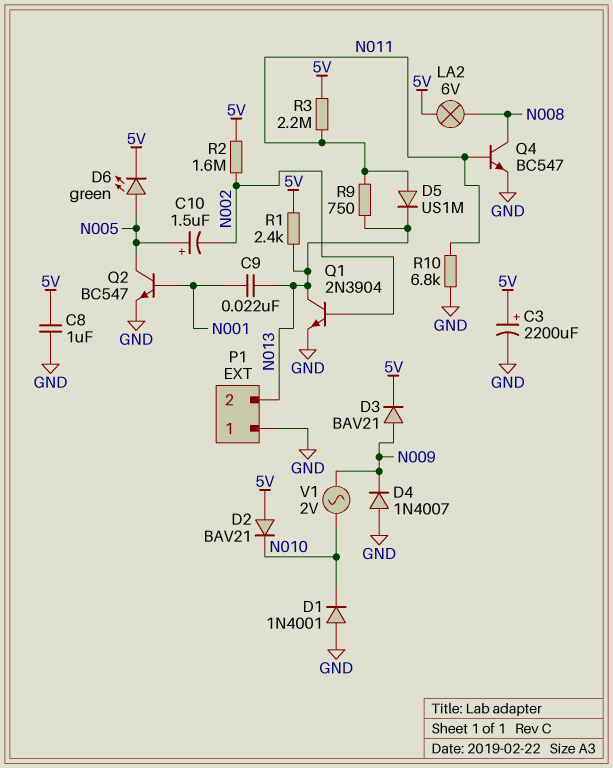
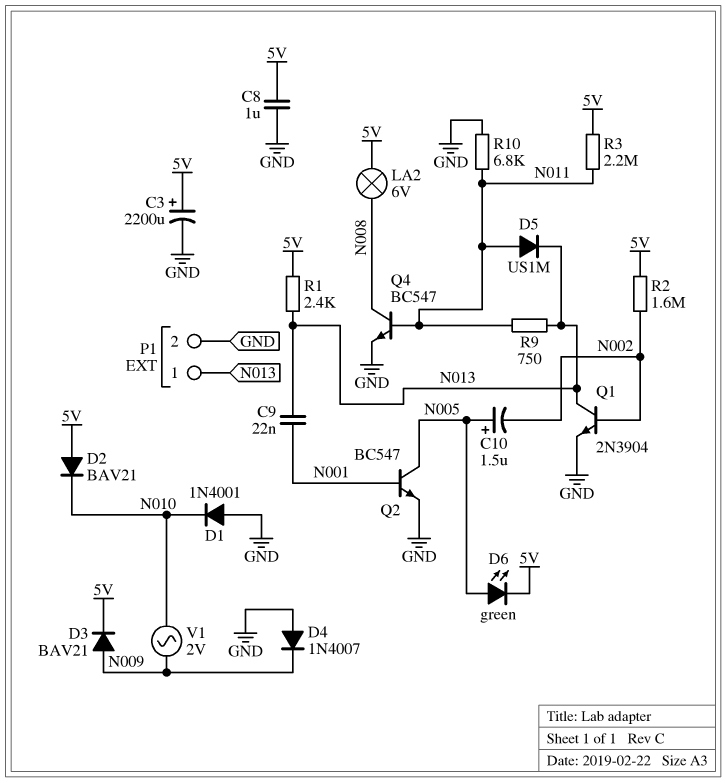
P1 pin 1: GND -> N013
P1 pin 2: N013 -> GND

